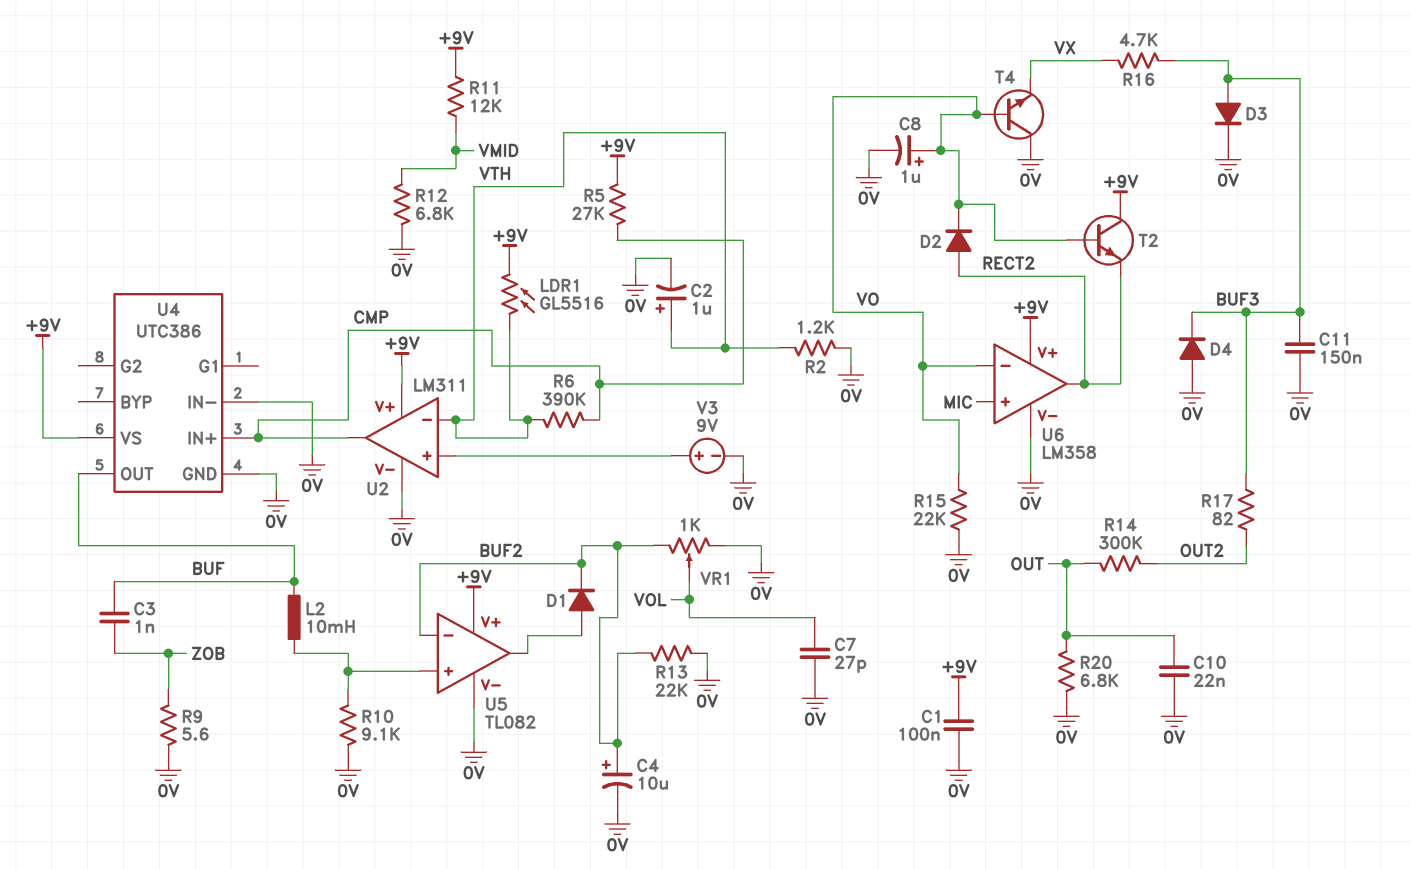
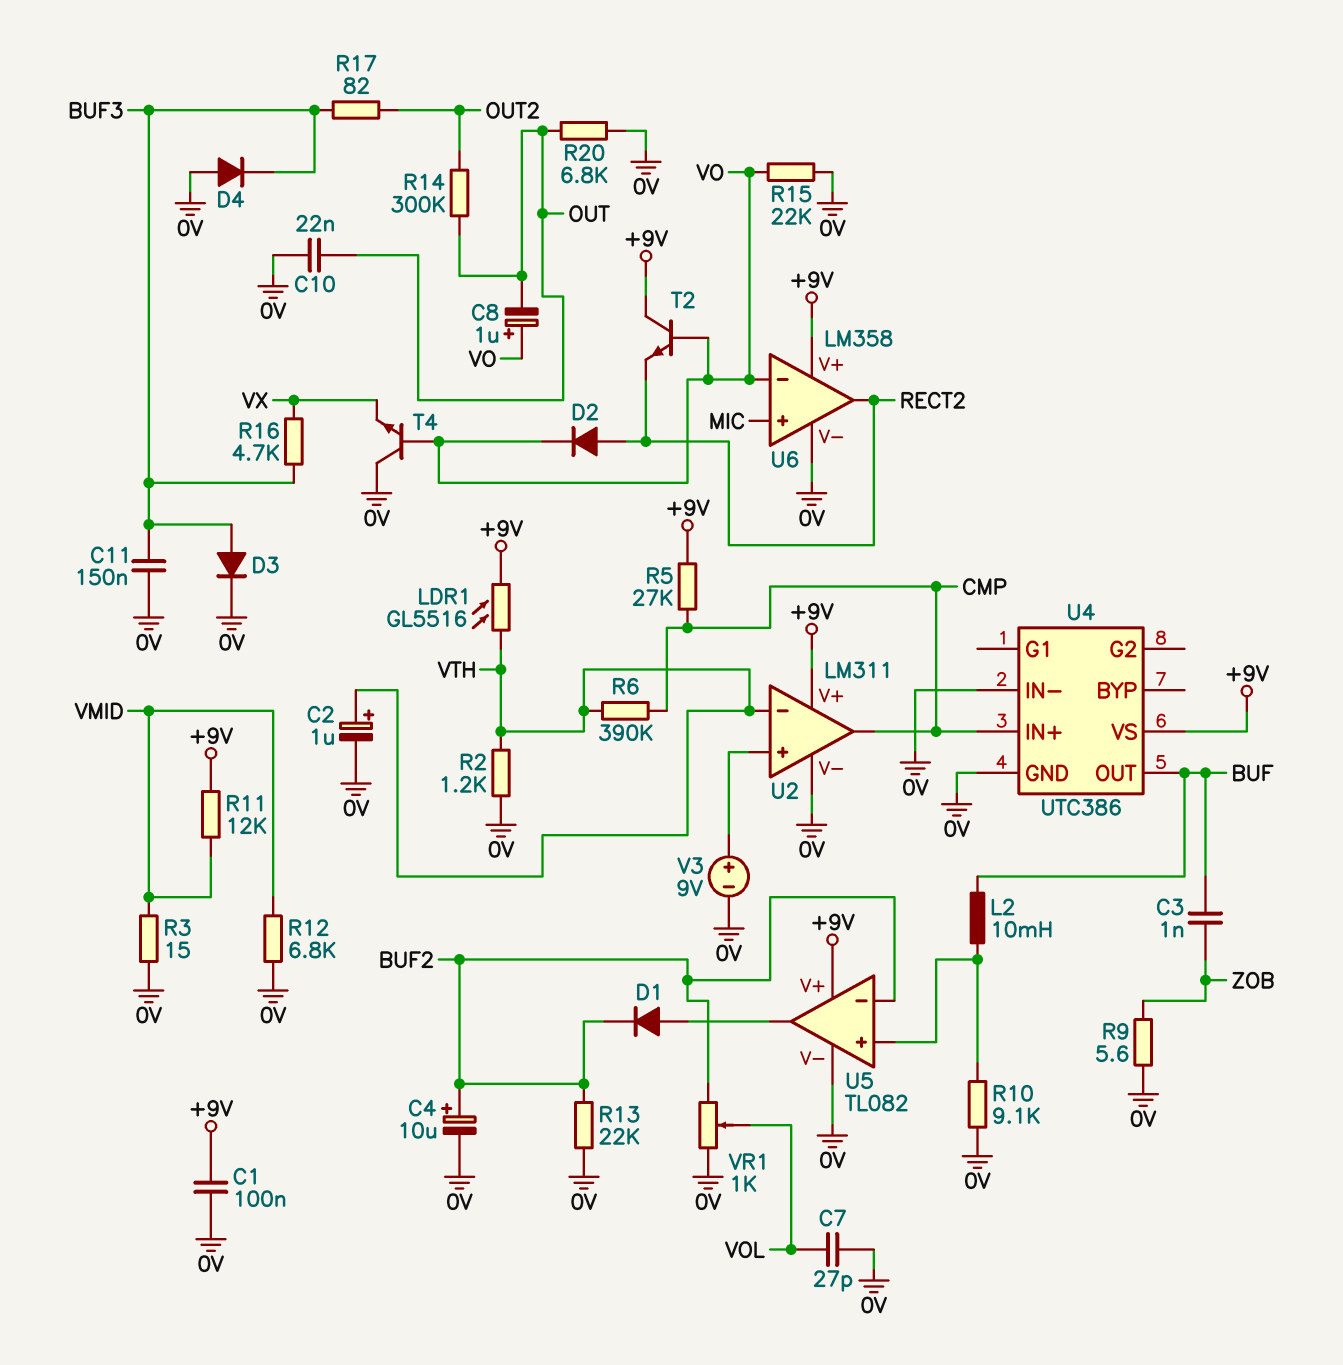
C8: 1uF (plus VO, minus 0V) -> 1uF (plus VO, minus OUT)
R3: none -> 15 (0V, VMID)

